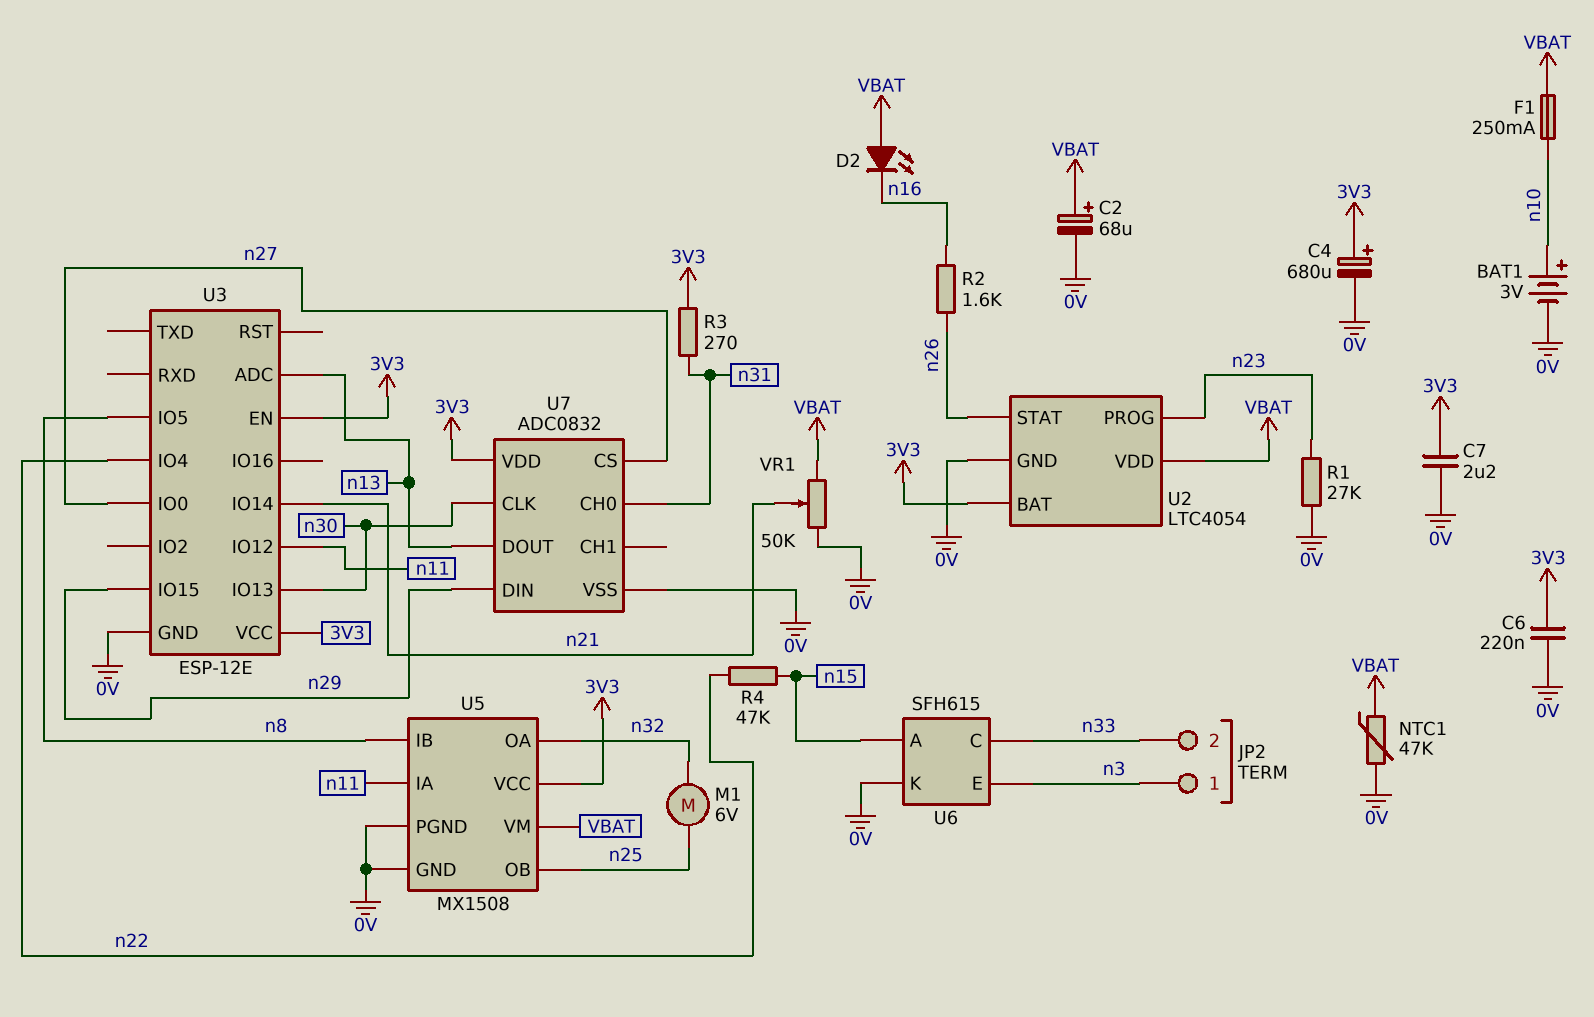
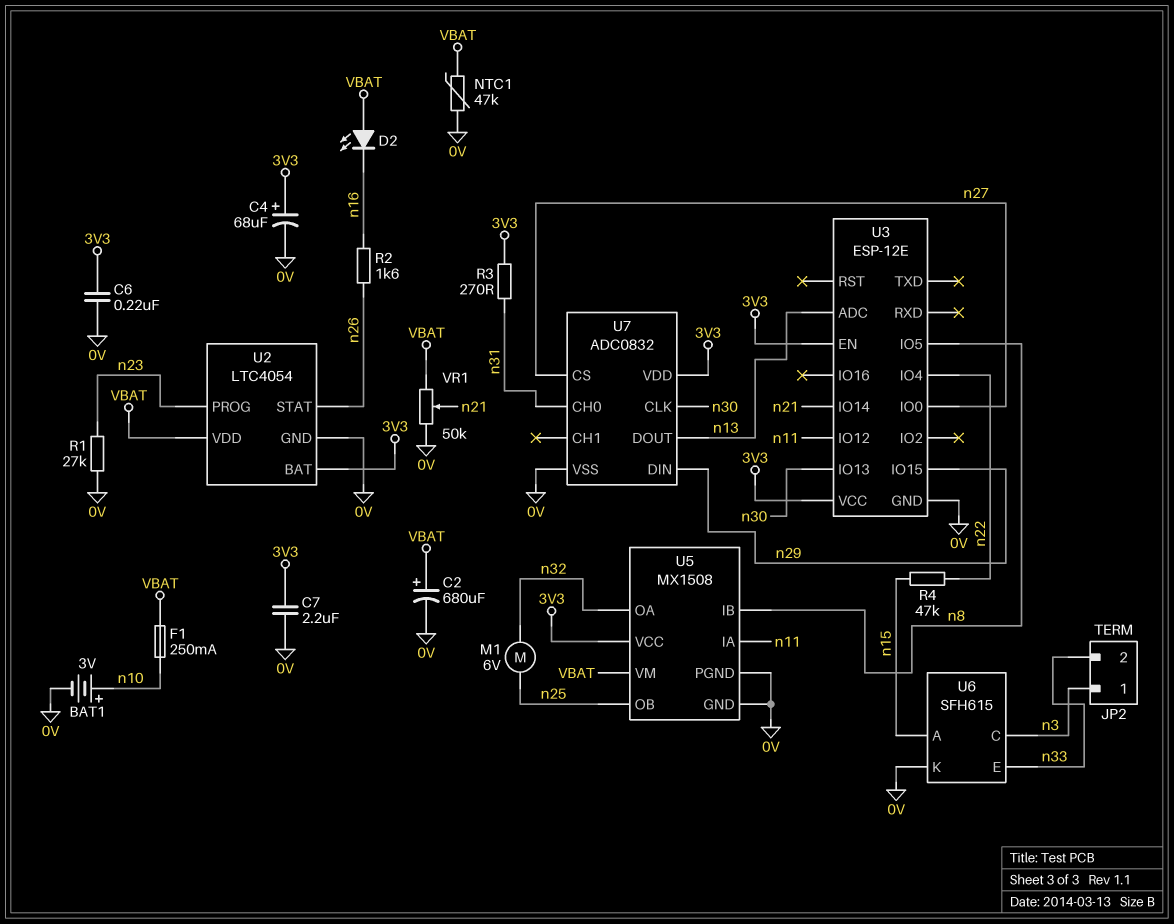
C2: 68uF (plus VBAT, minus 0V) -> 680uF (plus VBAT, minus 0V)
C4: 680uF (plus 3V3, minus 0V) -> 68uF (plus 3V3, minus 0V)
U6 pin C: n33 -> n3
U6 pin E: n3 -> n33

